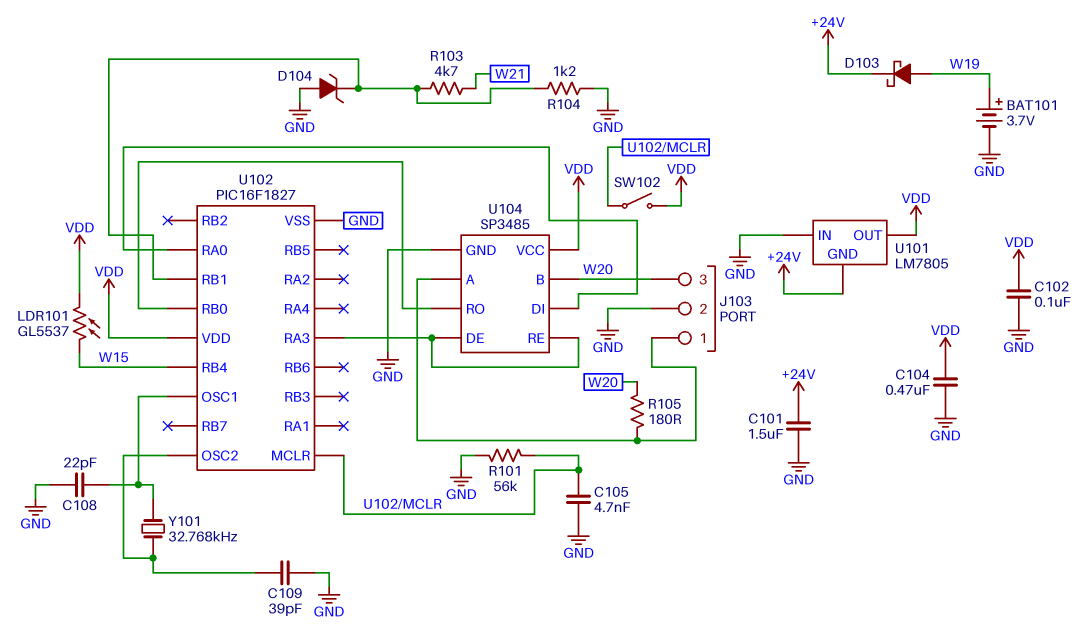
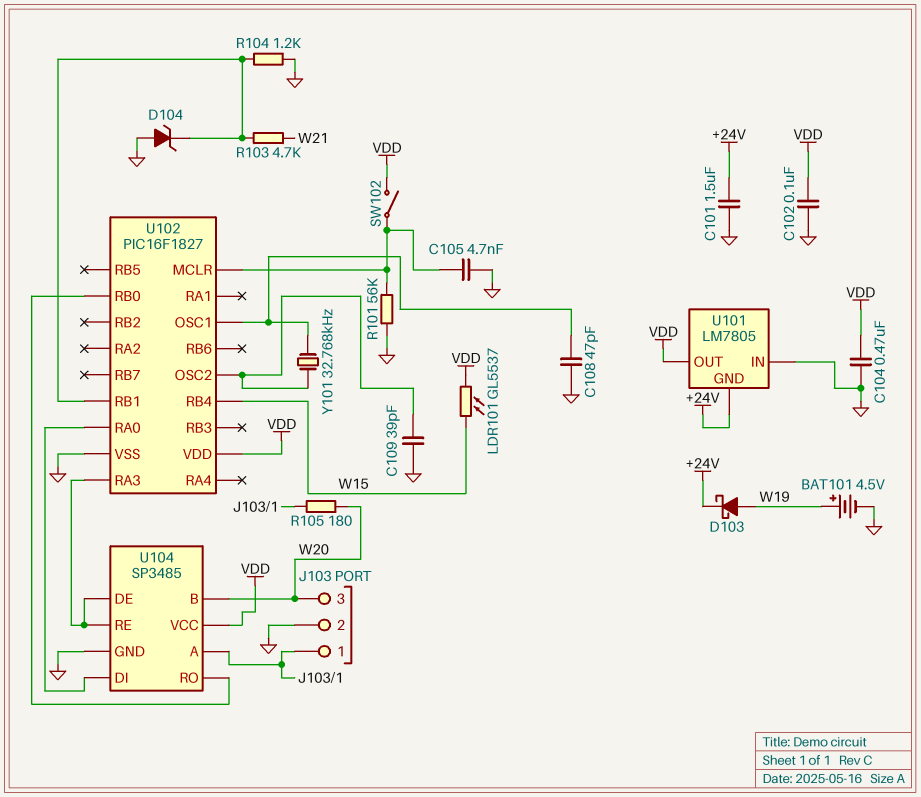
BAT101: 3.7V (plus W19, minus GND) -> 4.5V (plus W19, minus GND)
C108: 22pF (GND, U102/OSC1) -> 47pF (GND, U102/OSC1)

